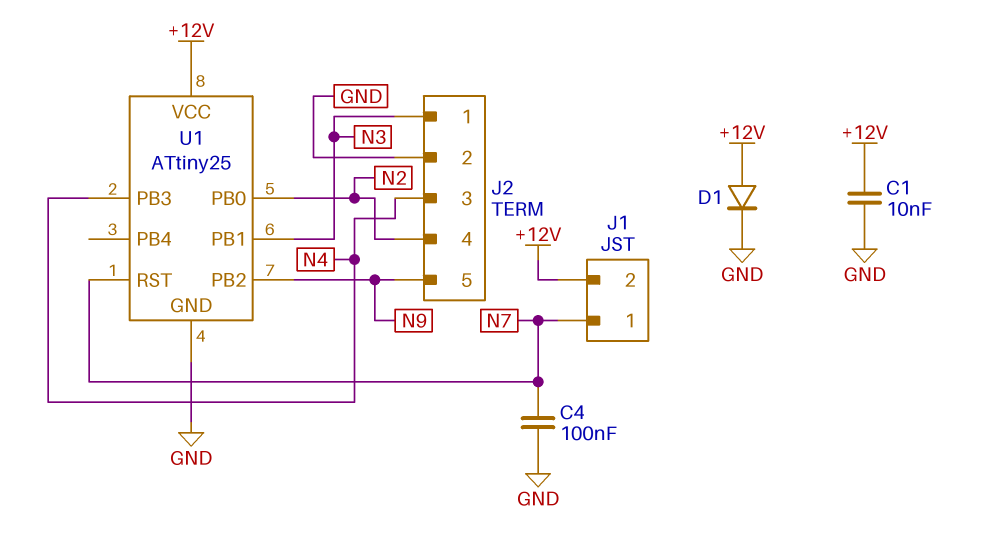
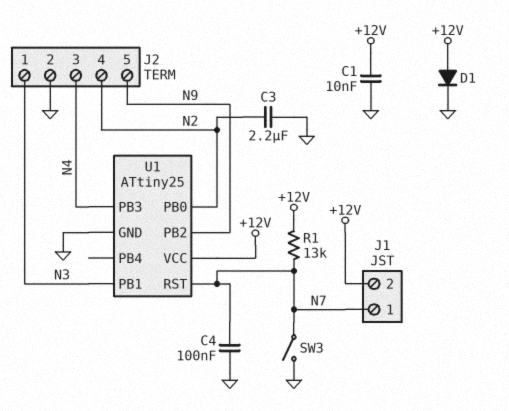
C3: none -> 2.2uF (GND, N2)
R1: none -> 13k (+12V, N7)
SW3: none -> switch (GND, N7)

